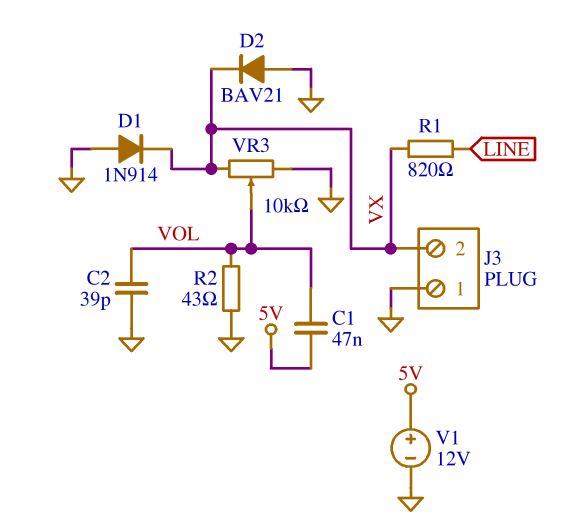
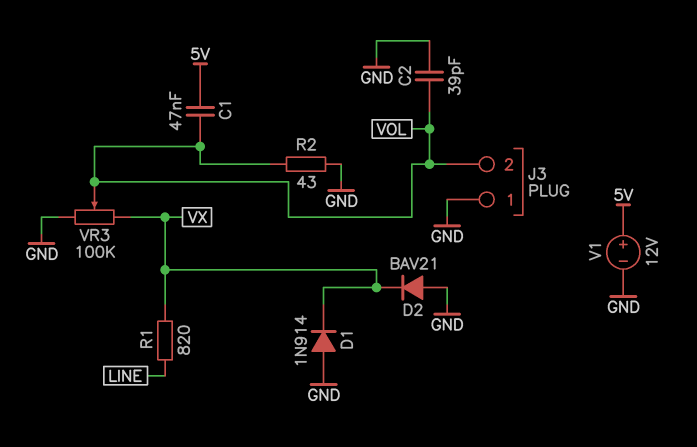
J3 pin 2: VX -> VOL
VR3: 10k (GND, VX, wiper VOL) -> 100k (GND, VX, wiper VOL)

